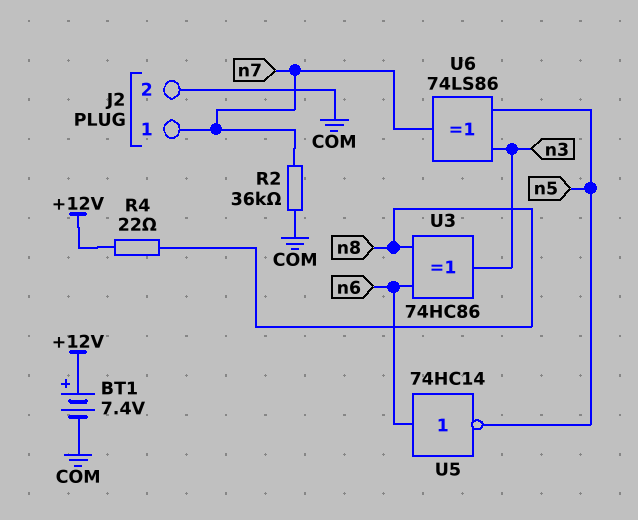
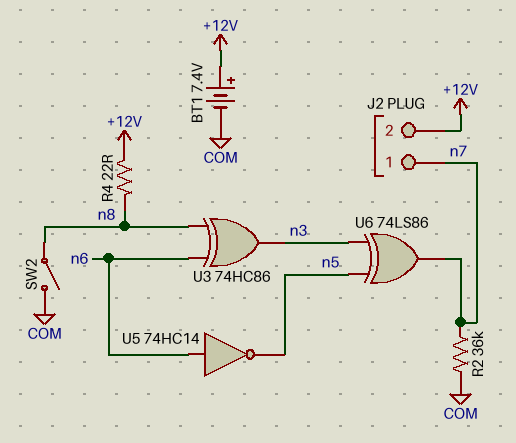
J2 pin 2: COM -> +12V
SW2: none -> switch (COM, n8)

